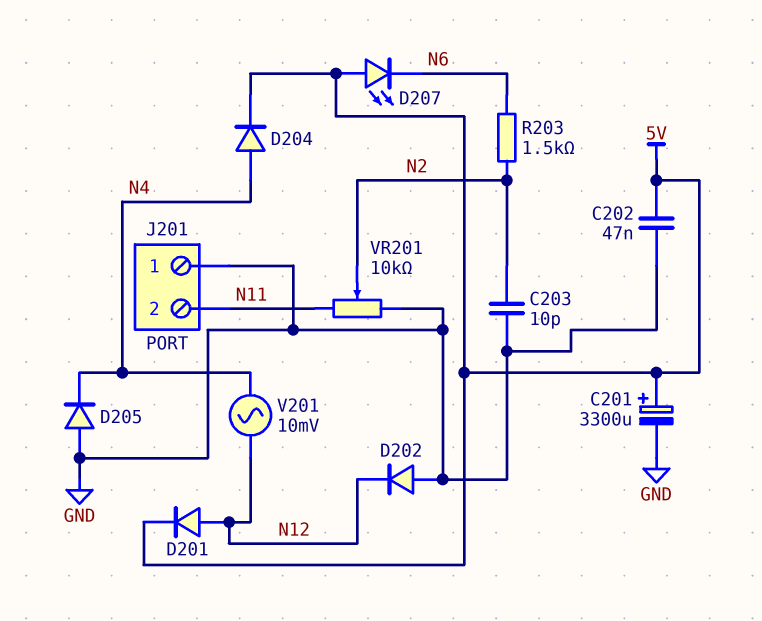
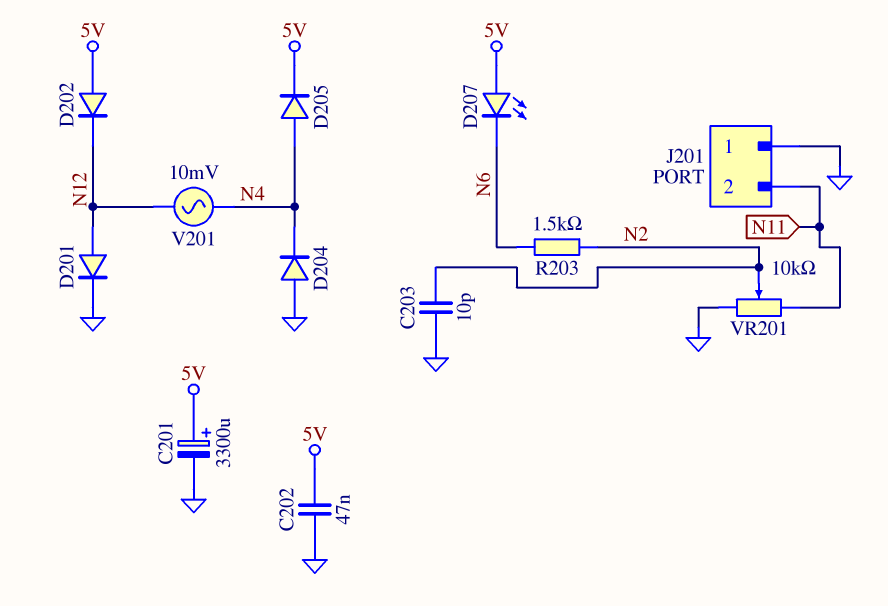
D201: diode (A N12, K 5V) -> diode (A N12, K GND)
D202: diode (A GND, K N12) -> diode (A 5V, K N12)
D204: diode (A N4, K 5V) -> diode (A GND, K N4)
D205: diode (A GND, K N4) -> diode (A N4, K 5V)

